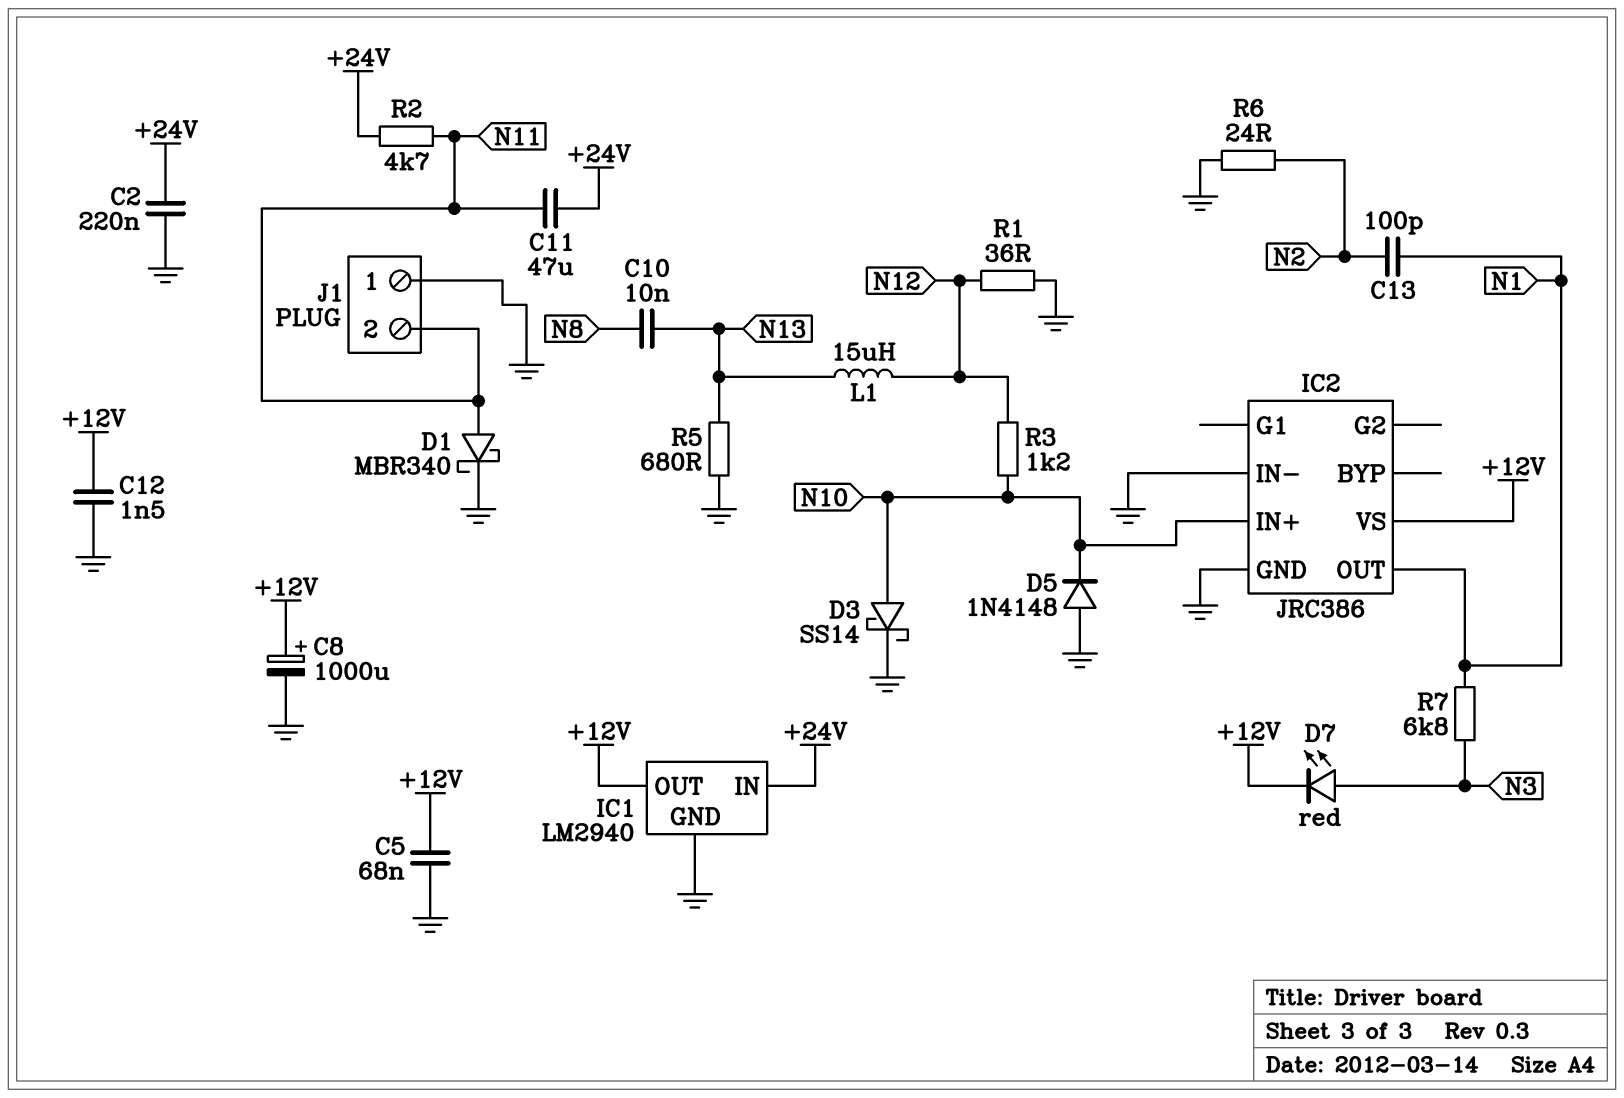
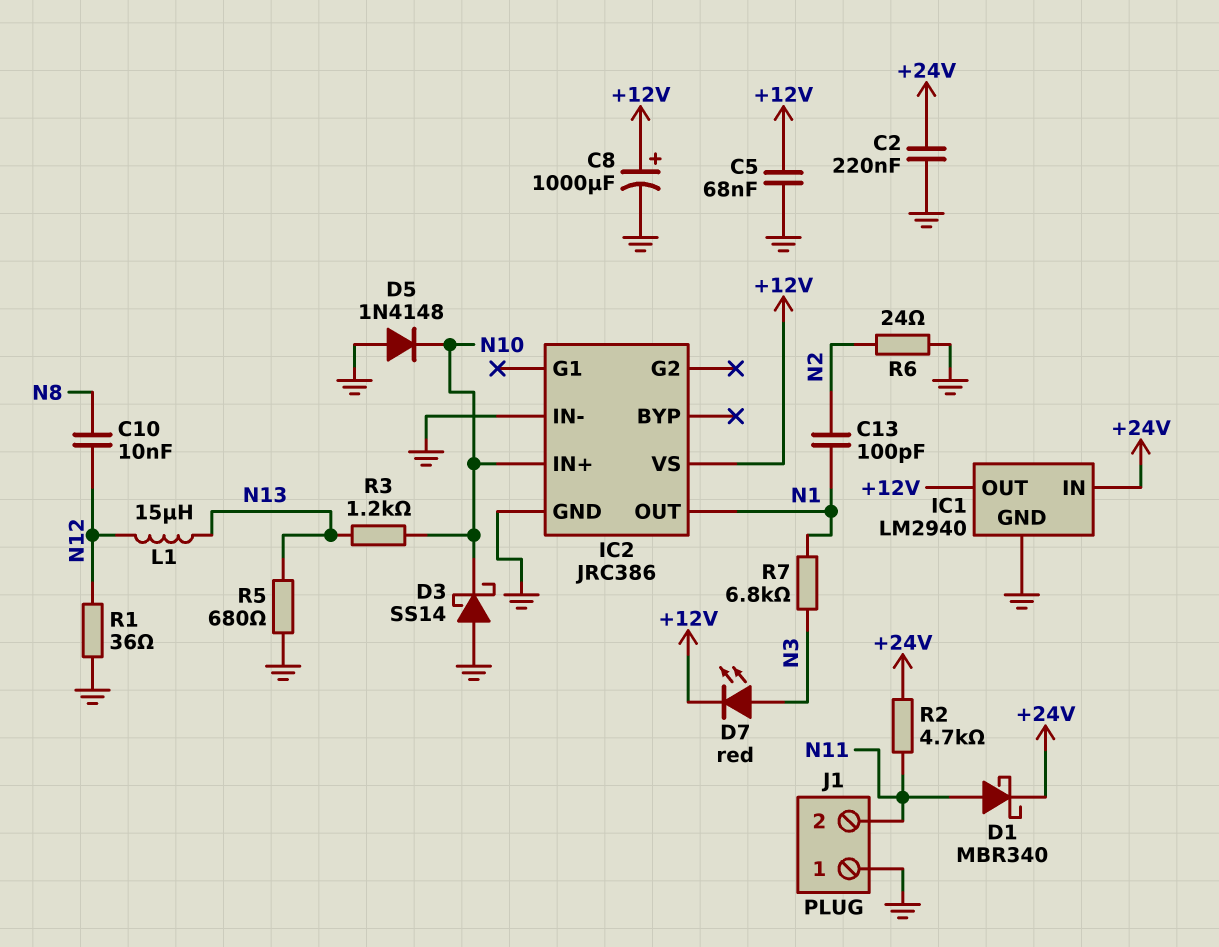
C10: 10nF (N8, N13) -> 10nF (N8, N12)
C11: 47uF (+24V, N11) -> none
C12: 1.5nF (+12V, GND) -> none
D1: schottky MBR340 (A N11, K GND) -> schottky MBR340 (A N11, K +24V)
D3: schottky SS14 (A N10, K GND) -> schottky SS14 (A GND, K N10)
R3: 1.2k (N10, N12) -> 1.2k (N10, N13)

